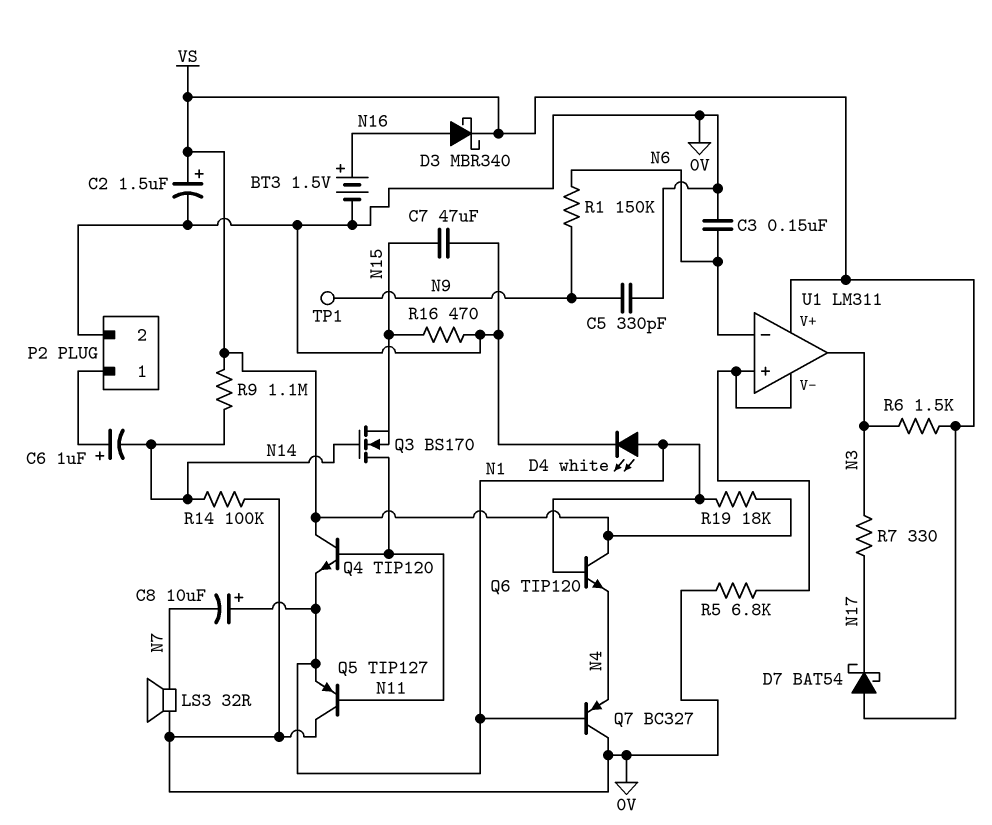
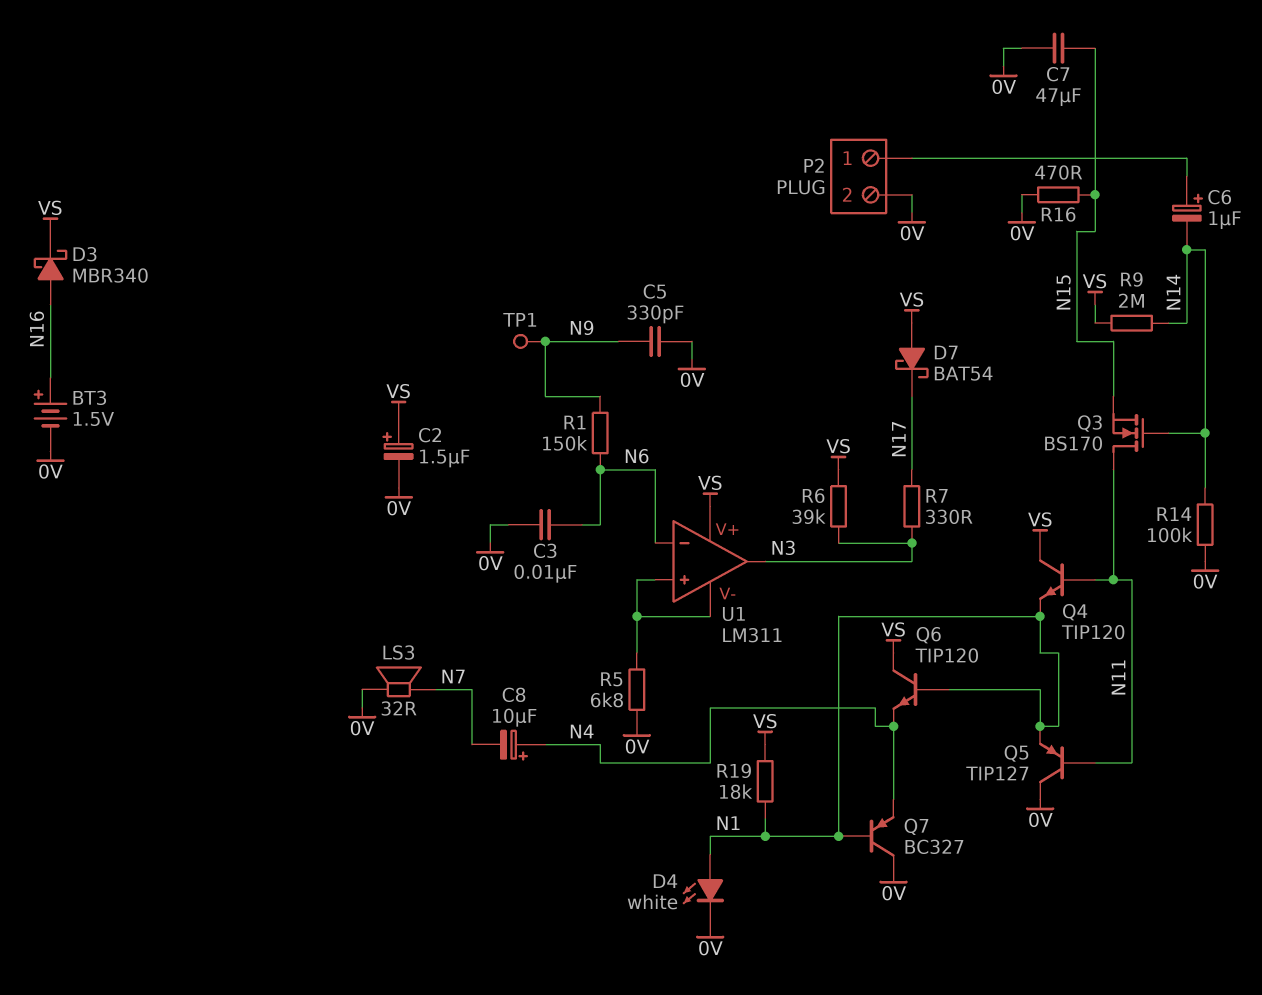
C3: 150nF (0V, N6) -> 10nF (0V, N6)
C8: 10uF (plus N1, minus N7) -> 10uF (plus N4, minus N7)
R6: 1.5k (N3, VS) -> 39k (N3, VS)
R9: 1.1M (N14, VS) -> 2M (N14, VS)

